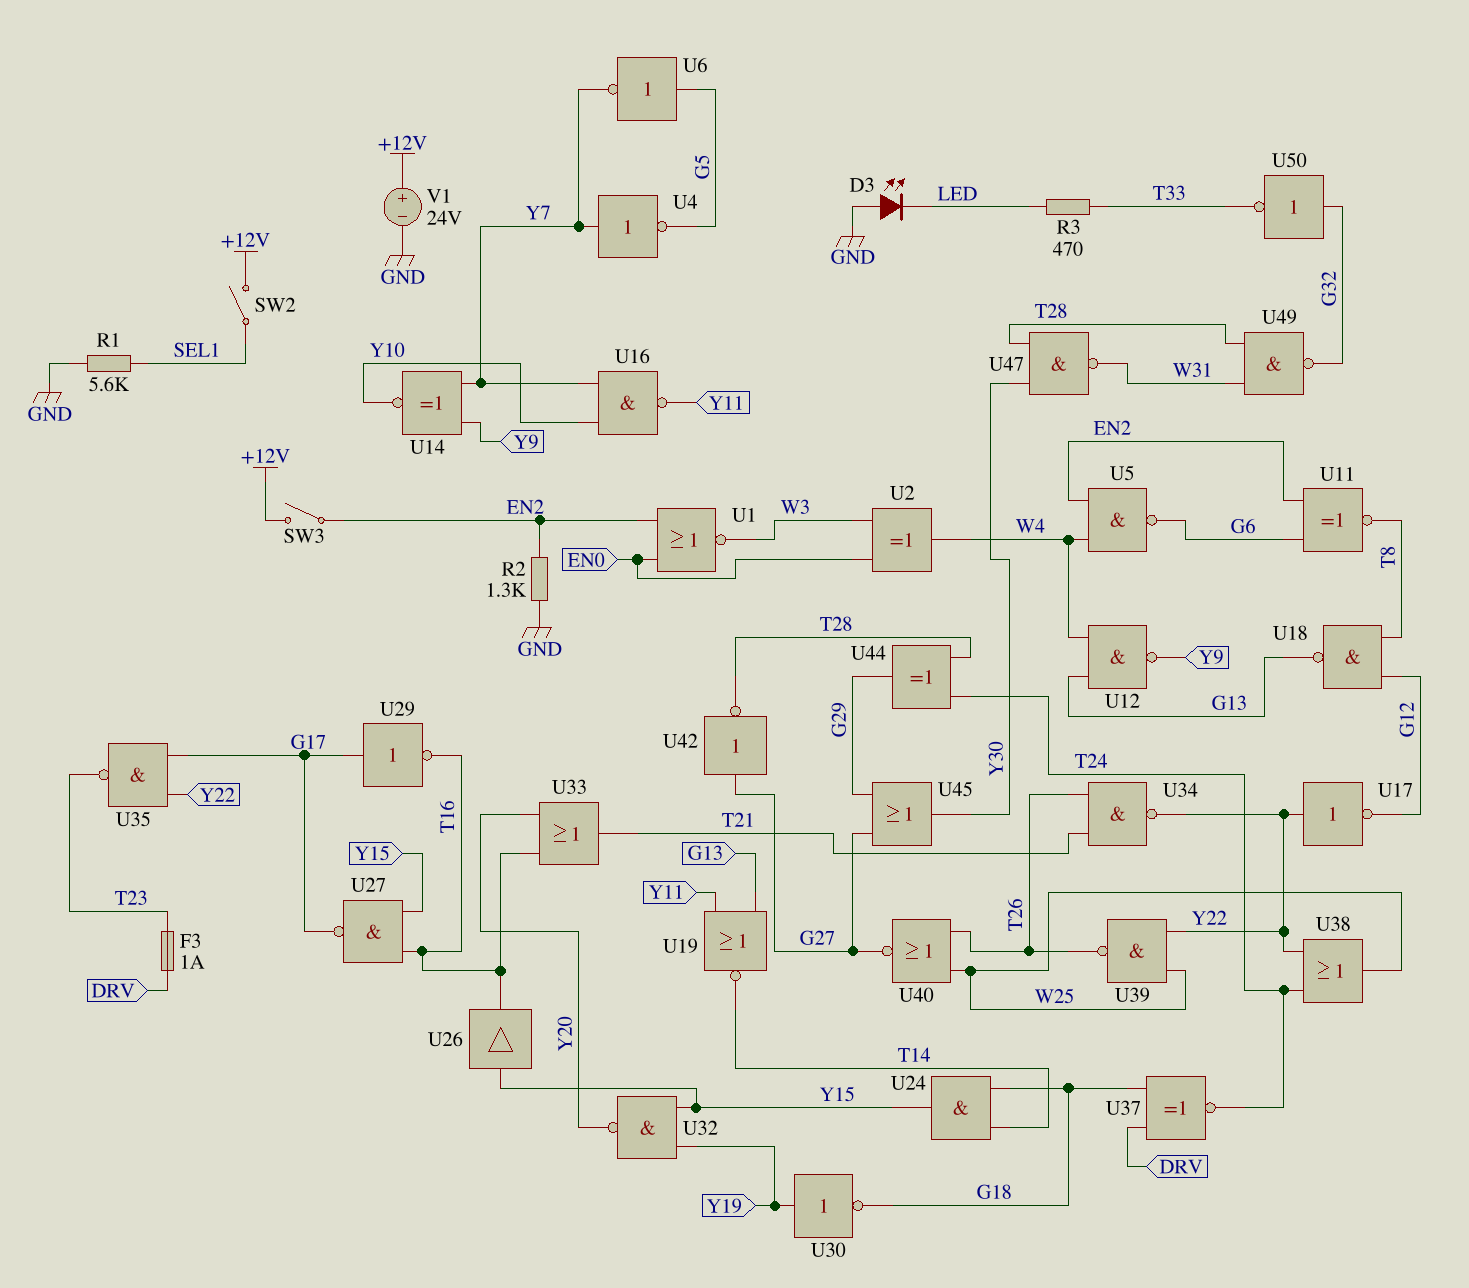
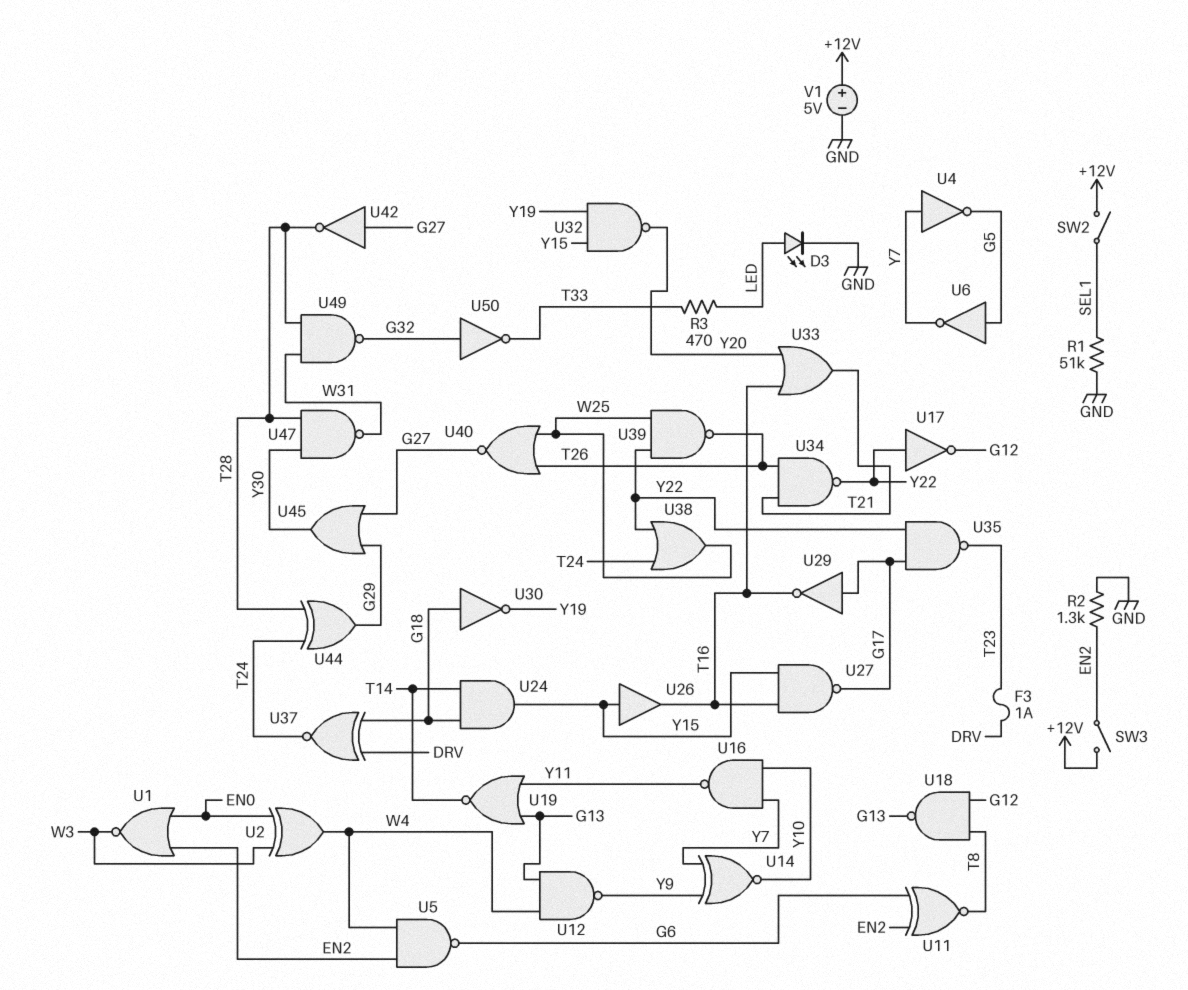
D3: LED (A GND, K LED) -> LED (A LED, K GND)
R1: 5.6k (GND, SEL1) -> 51k (GND, SEL1)
U30: NOT (in Y19, out G18) -> NOT (in G18, out Y19)
V1: 24V (plus +12V, minus GND) -> 5V (plus +12V, minus GND)

